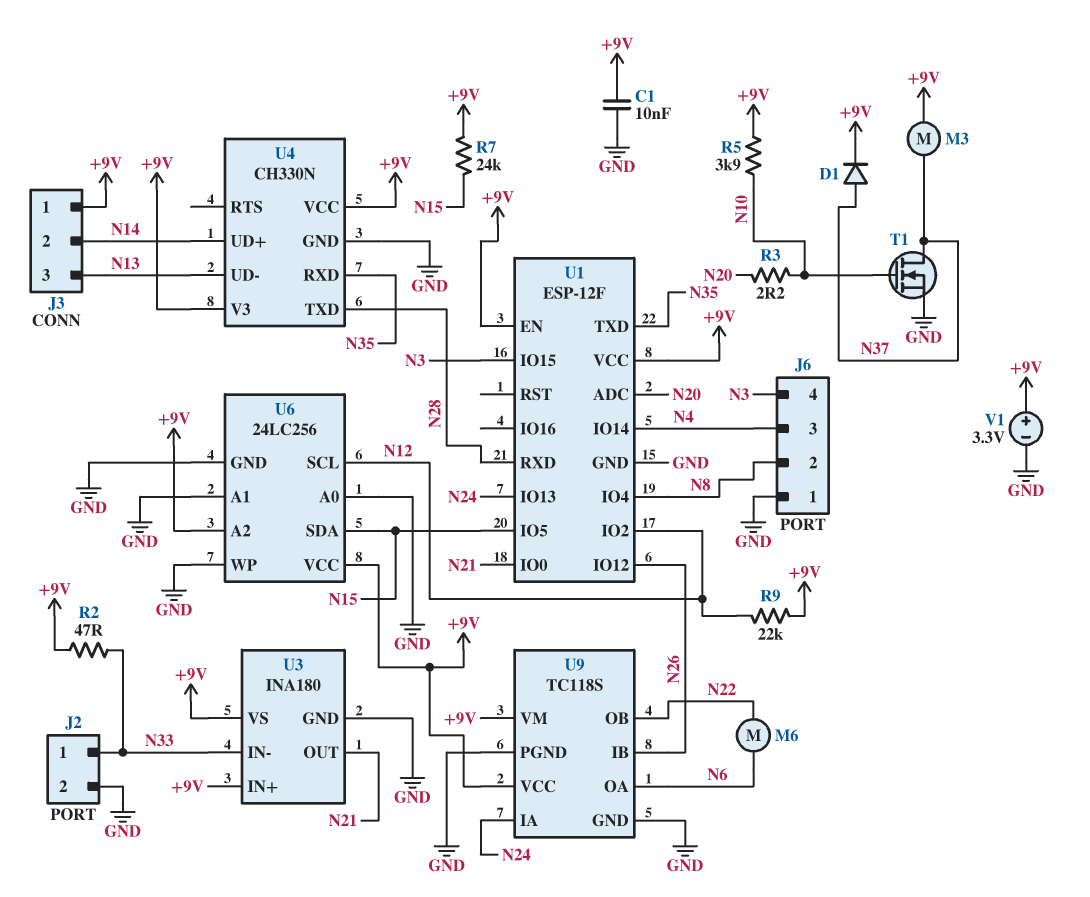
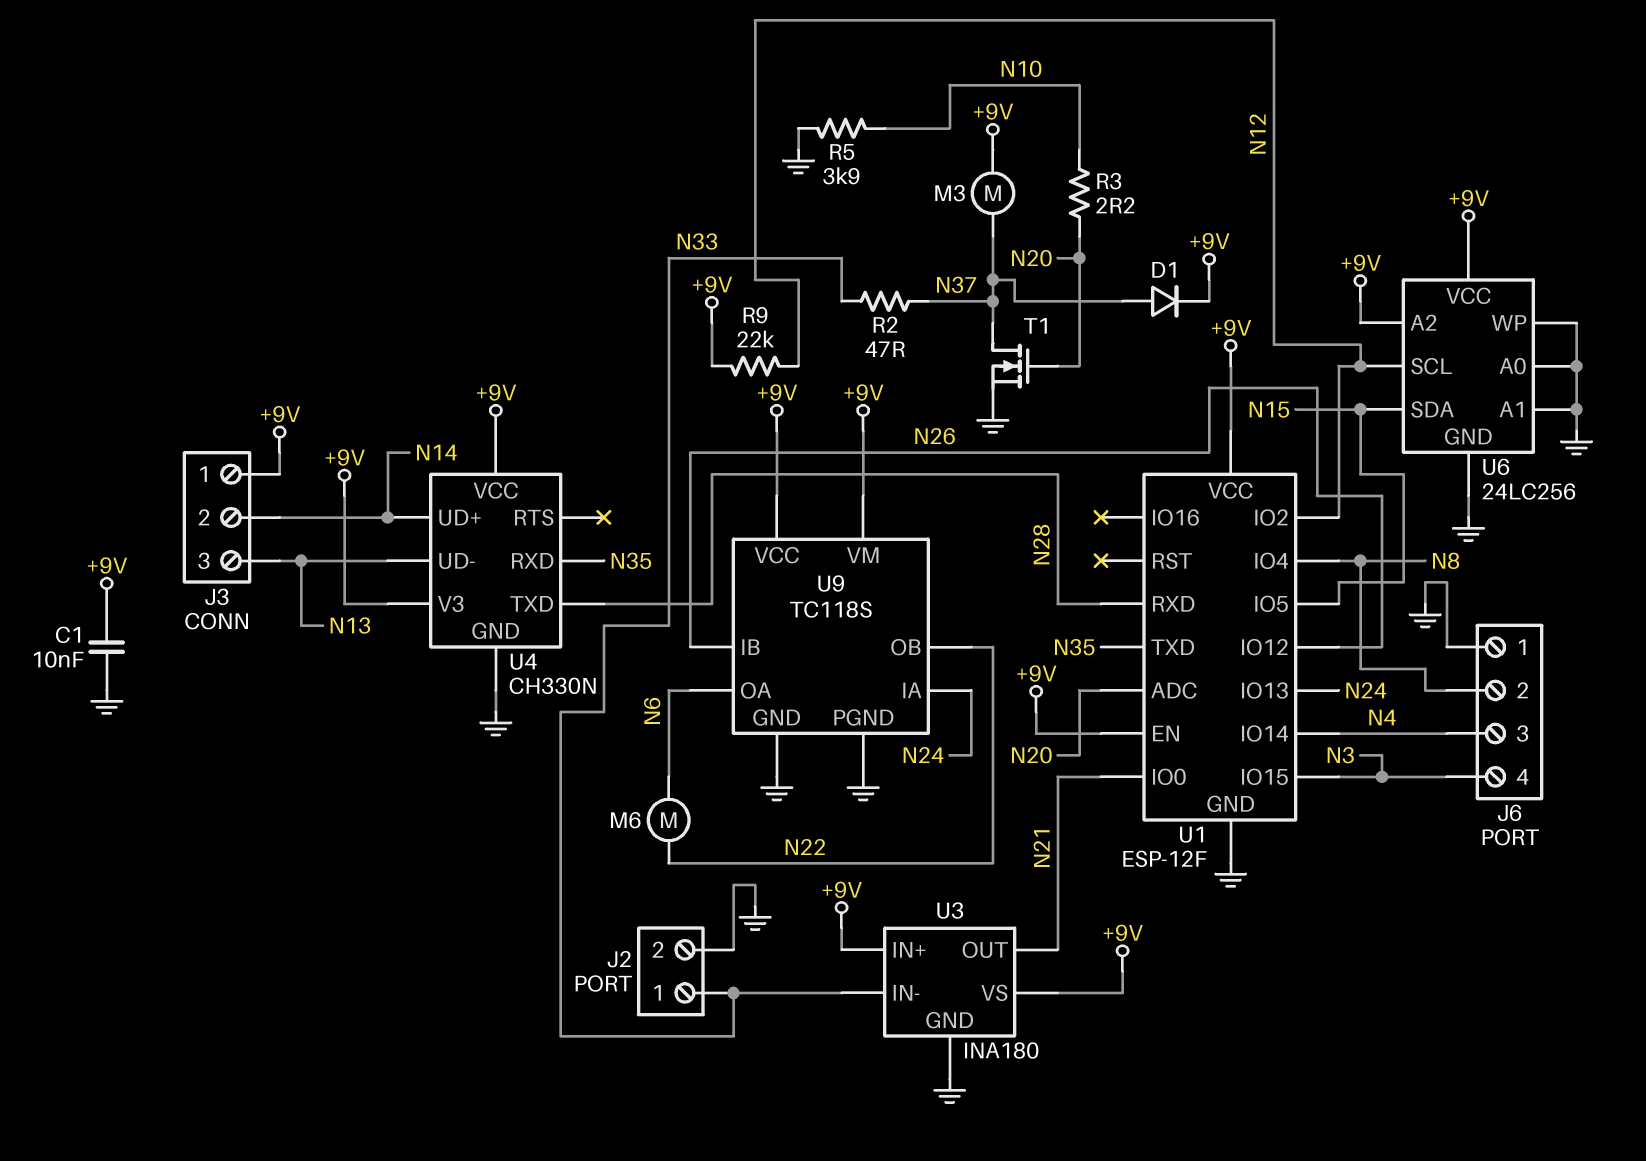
R2: 47 (+9V, N33) -> 47 (N33, N37)
R5: 3.9k (+9V, N10) -> 3.9k (GND, N10)
R7: 24k (+9V, N15) -> none
T1: NMOS (G N10, D N37, S GND) -> NMOS (G N20, D N37, S GND)
V1: 3.3V (plus +9V, minus GND) -> none

